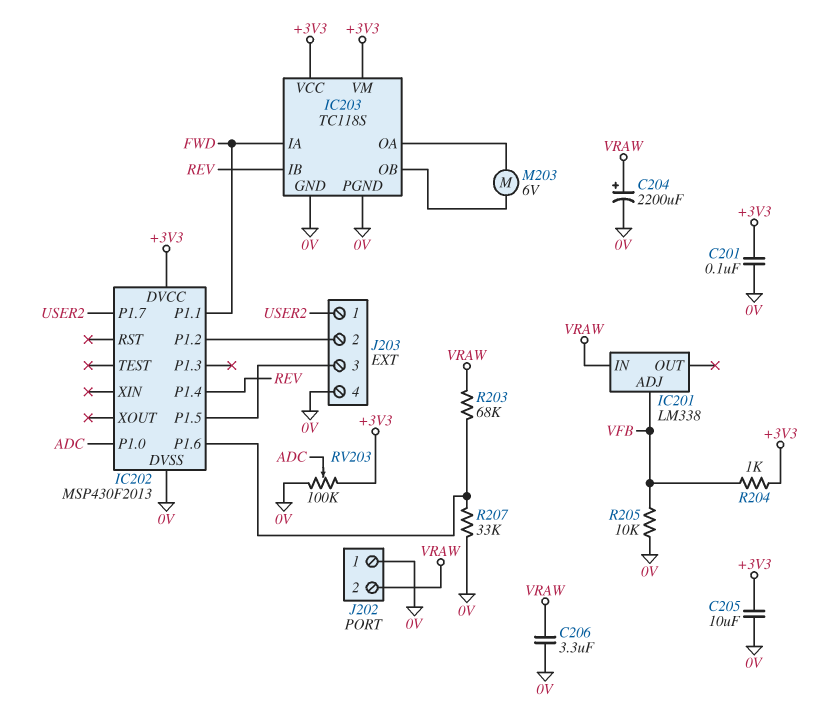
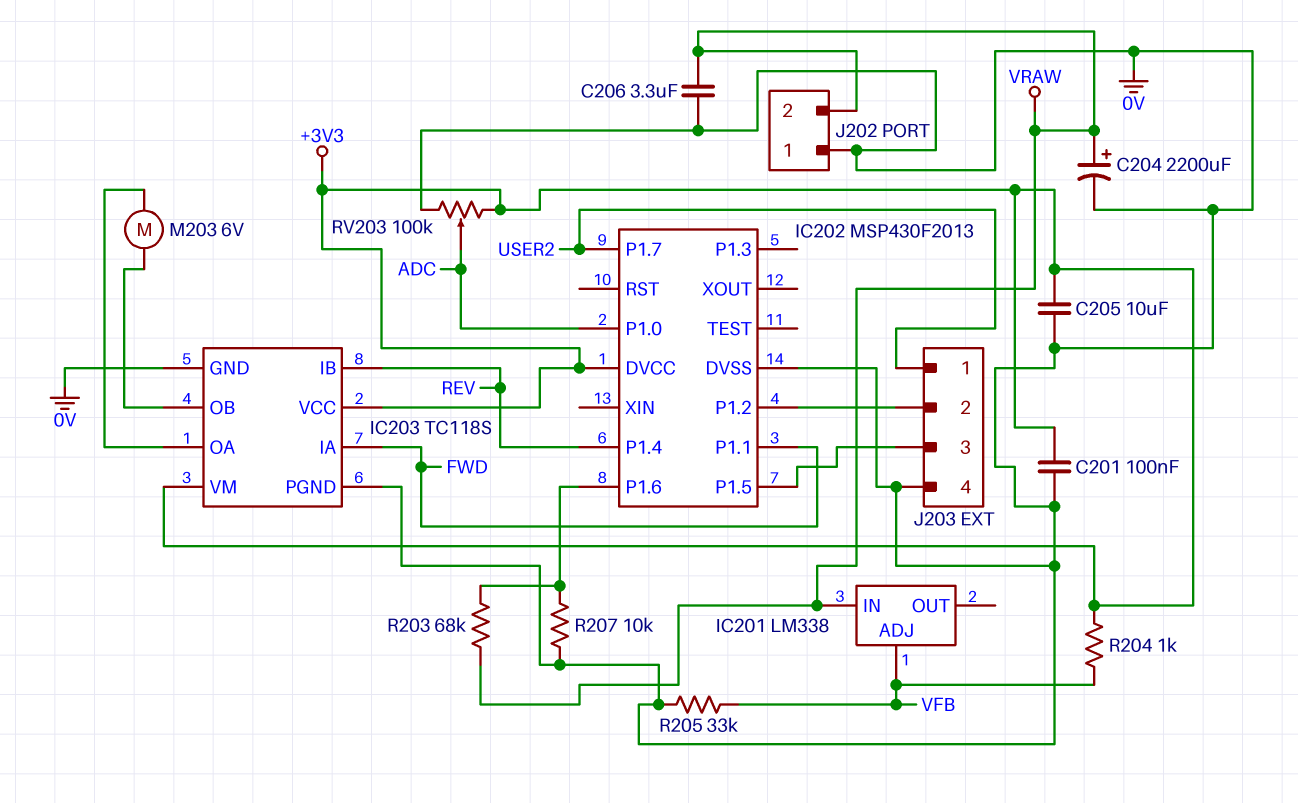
R205: 10k (0V, VFB) -> 33k (0V, VFB)
R207: 33k (0V, IC202/P1.6) -> 10k (0V, IC202/P1.6)

